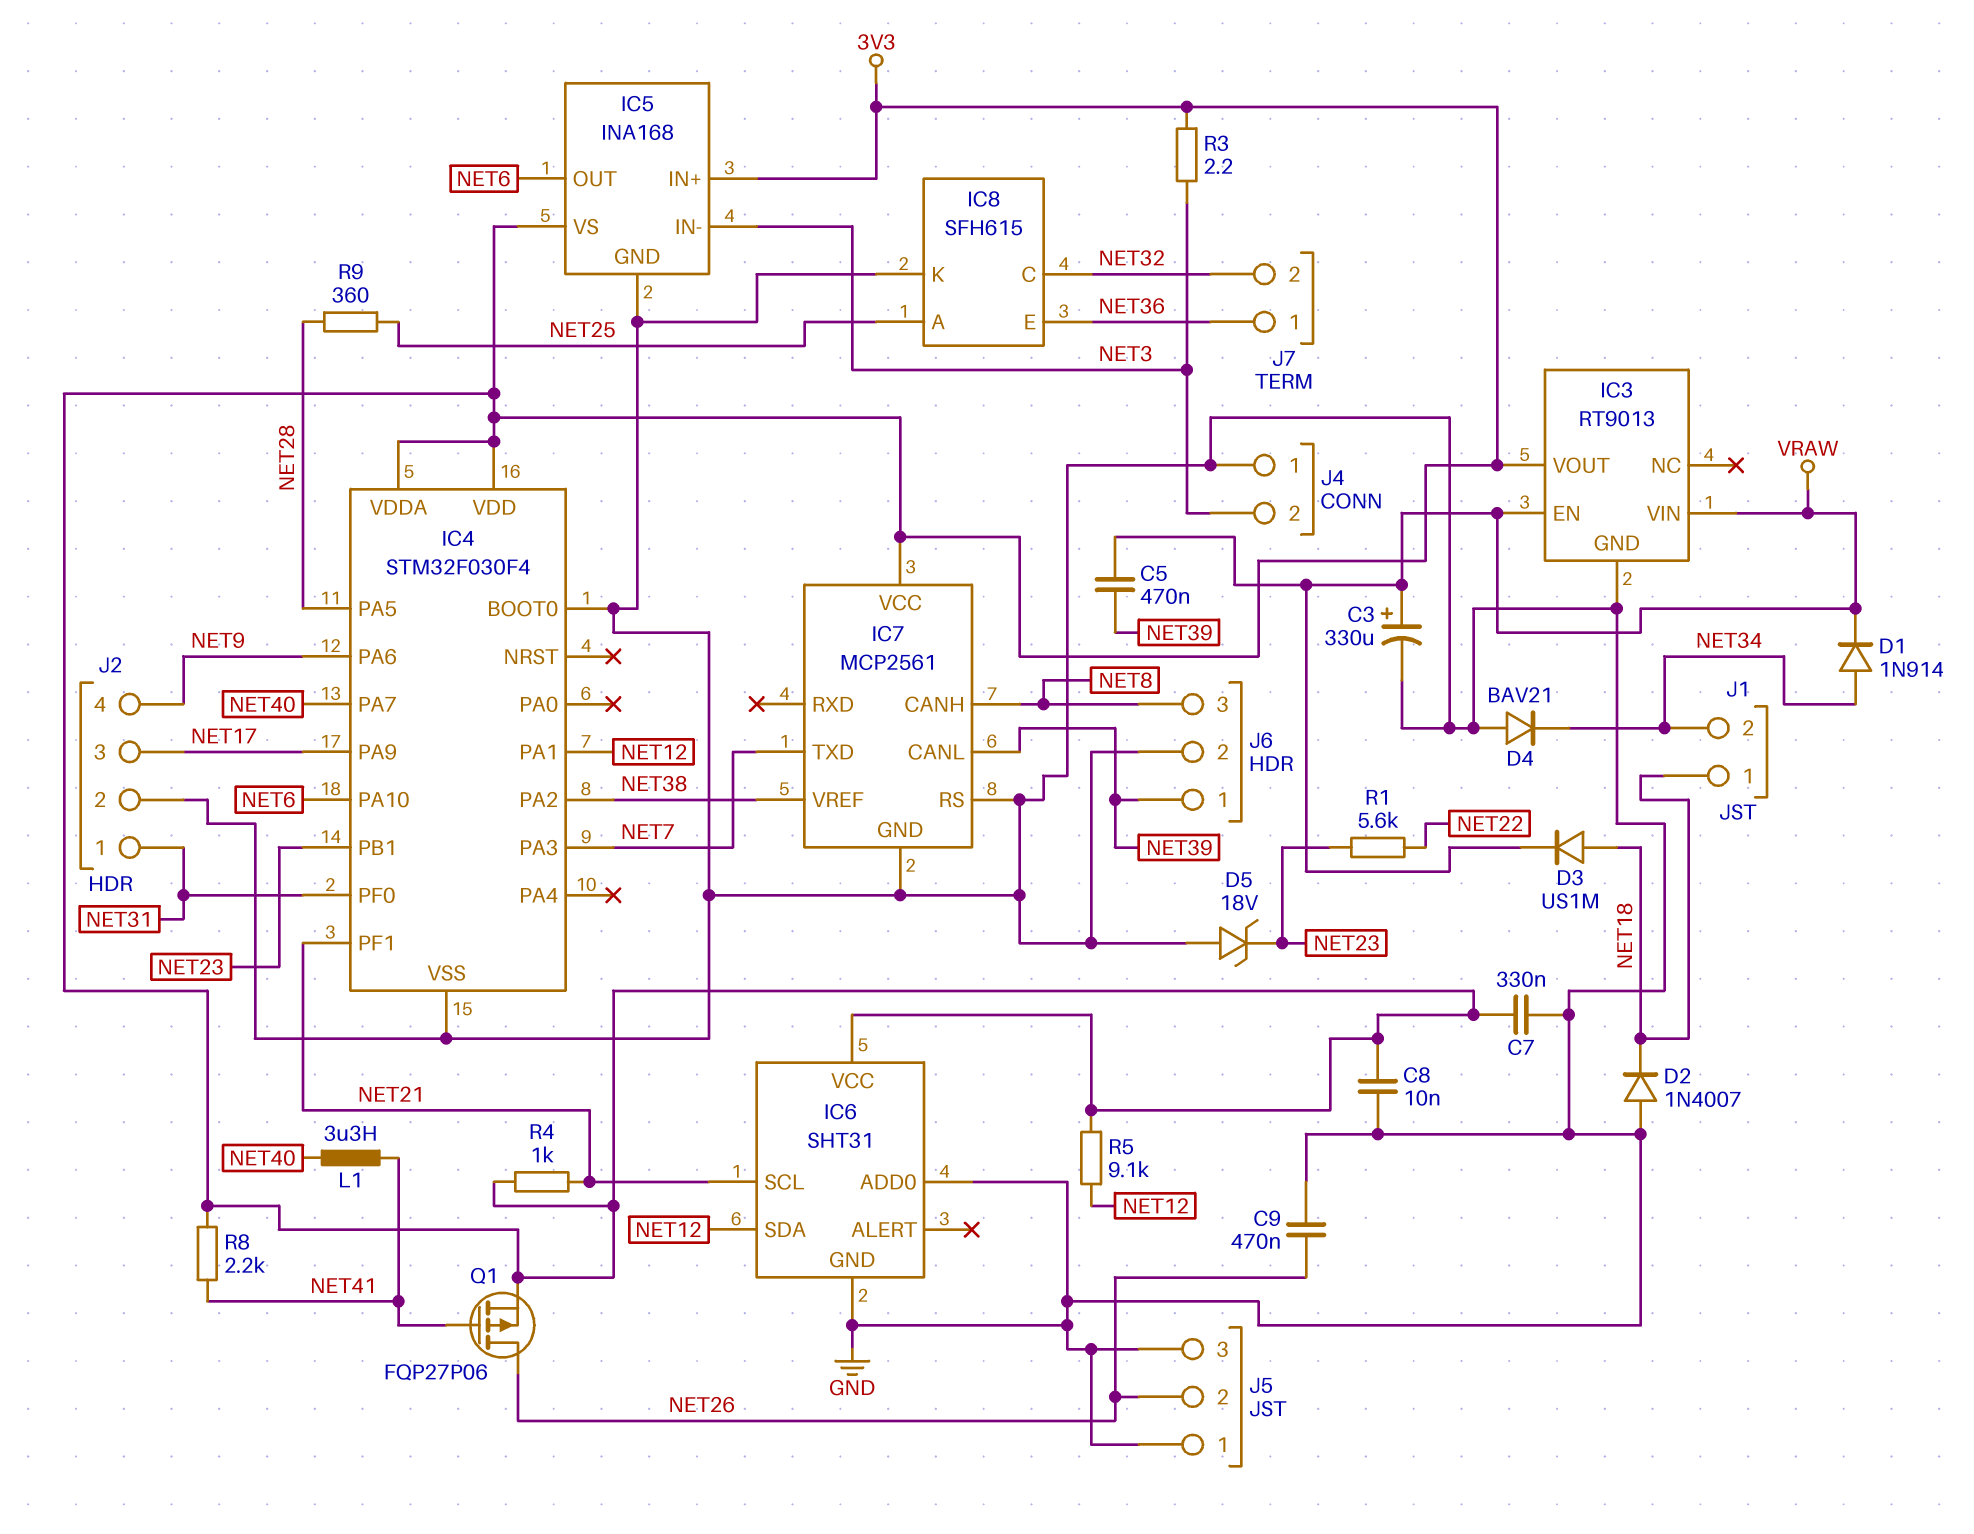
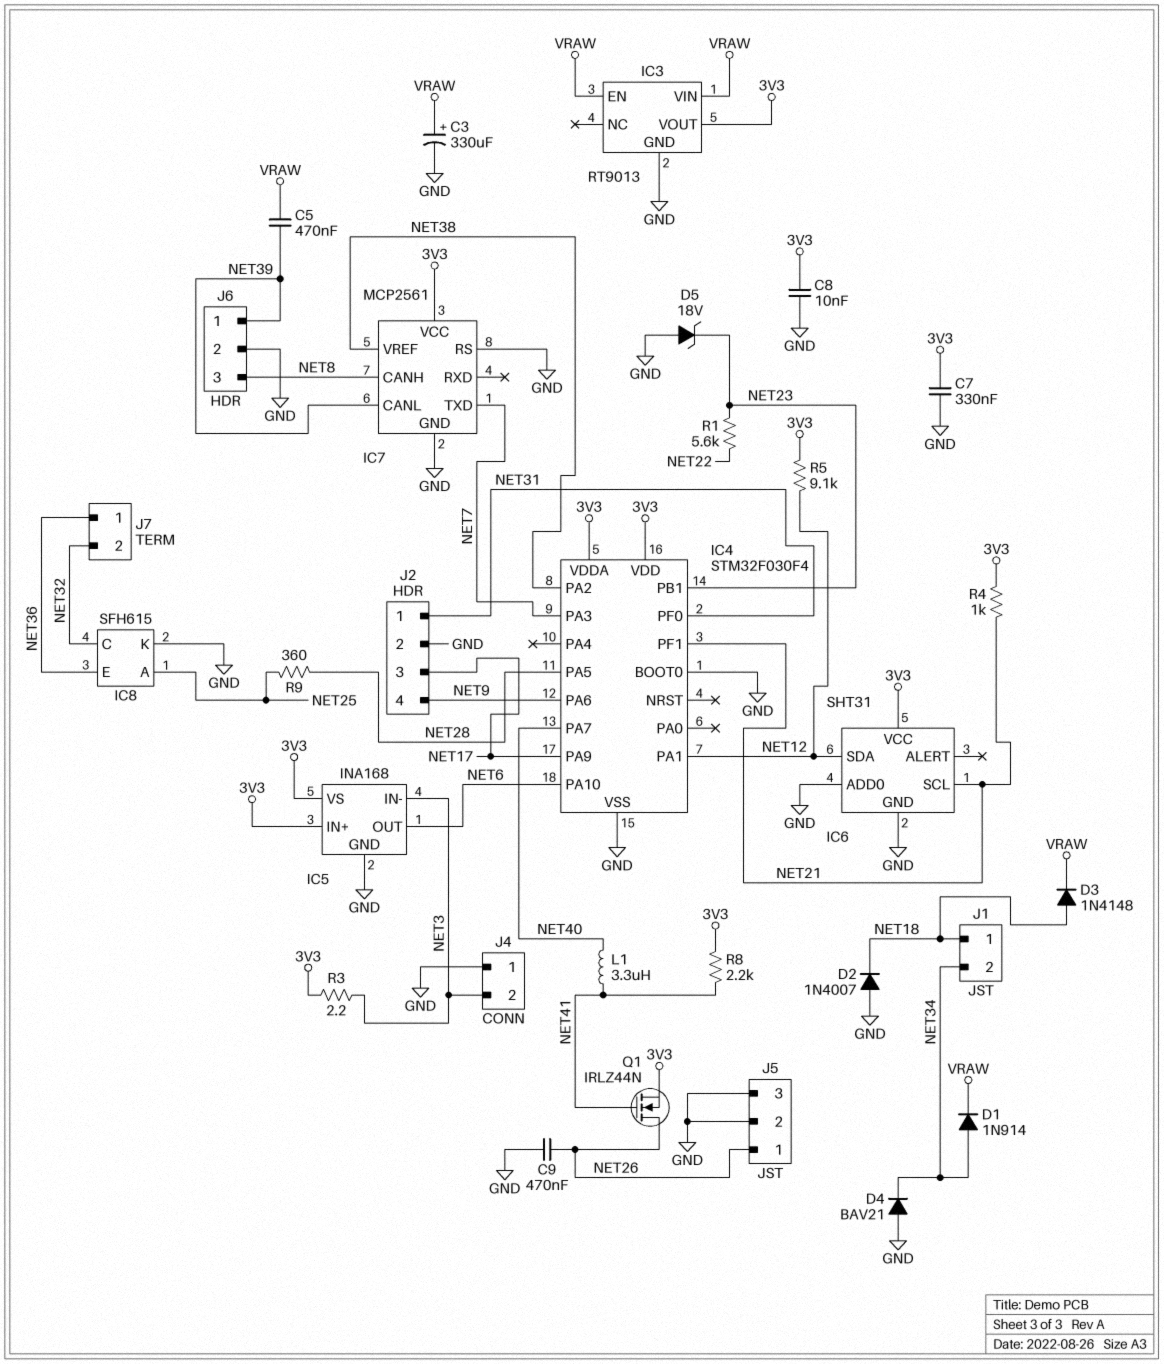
D3: diode US1M (A NET18, K VRAW) -> diode 1N4148 (A NET18, K VRAW)
J5 pin 1: GND -> NET26
J5 pin 2: NET26 -> GND
Q1: PMOS FQP27P06 (G NET41, D NET26, S 3V3) -> NMOS IRLZ44N (G NET41, D NET26, S 3V3)

